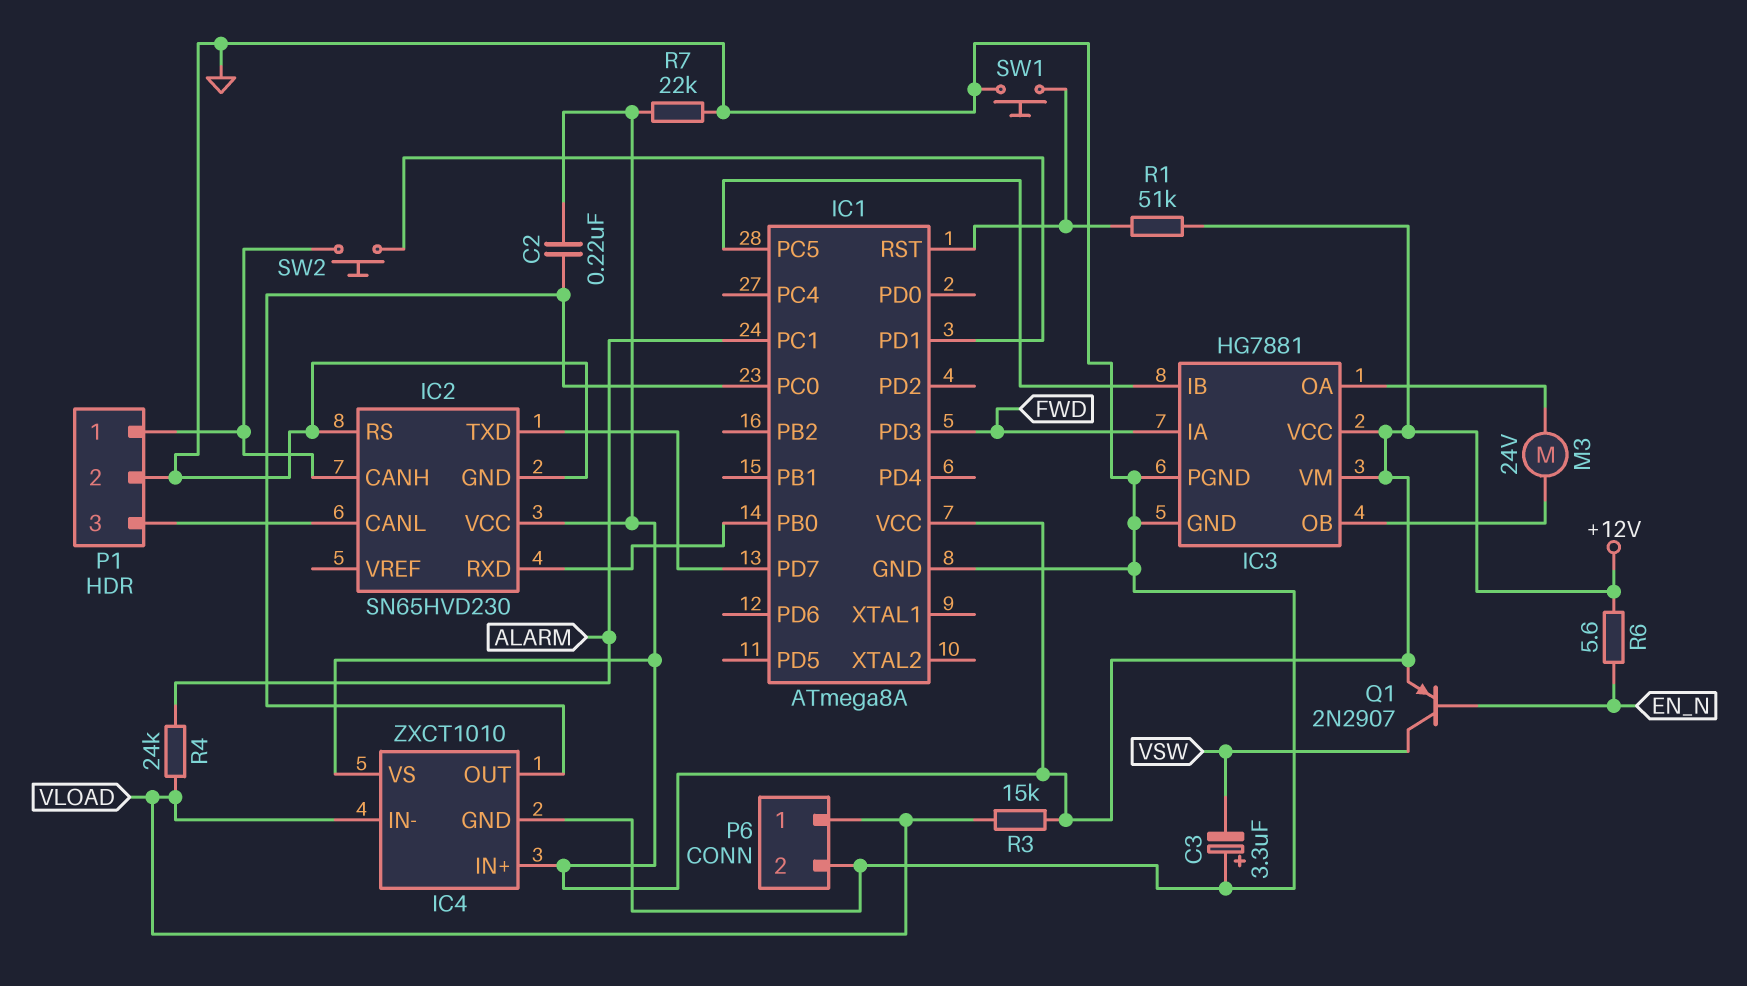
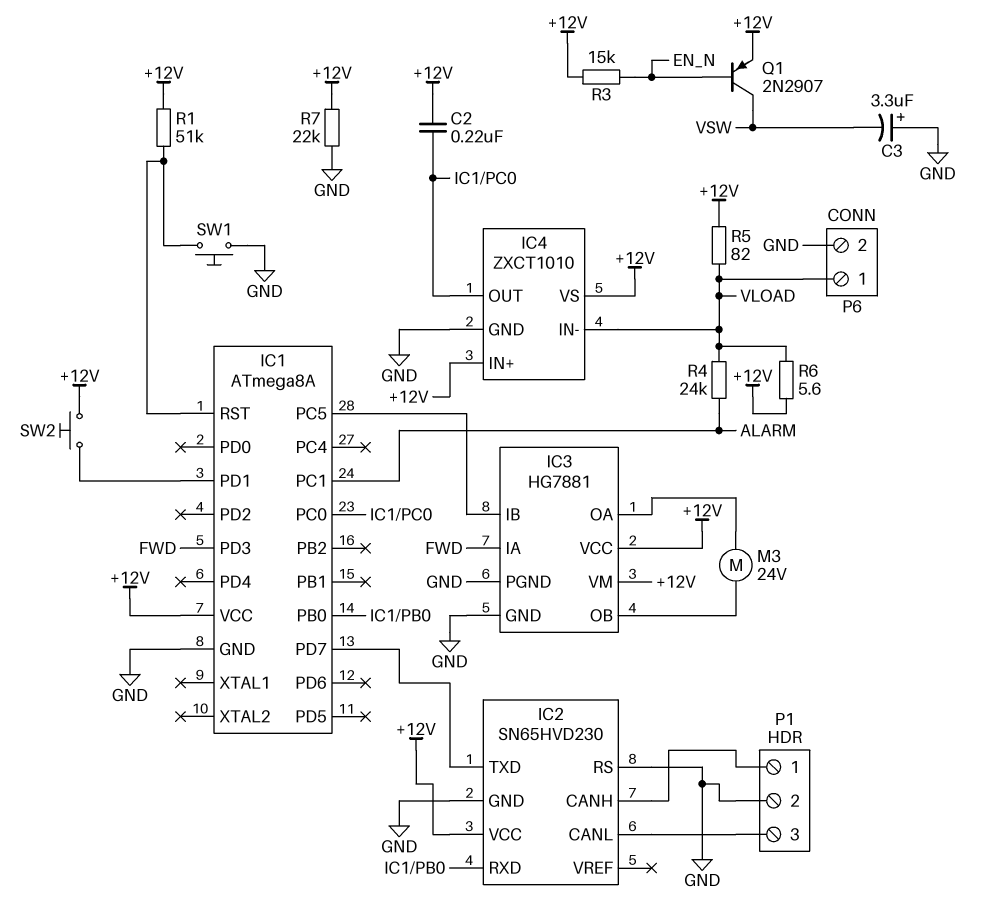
R3: 15k (+12V, VLOAD) -> 15k (+12V, EN_N)
R5: none -> 82 (+12V, VLOAD)
R6: 5.6 (+12V, EN_N) -> 5.6 (+12V, VLOAD)
SW2: button (IC1/PD1, IC2/CANH) -> button (+12V, IC1/PD1)

